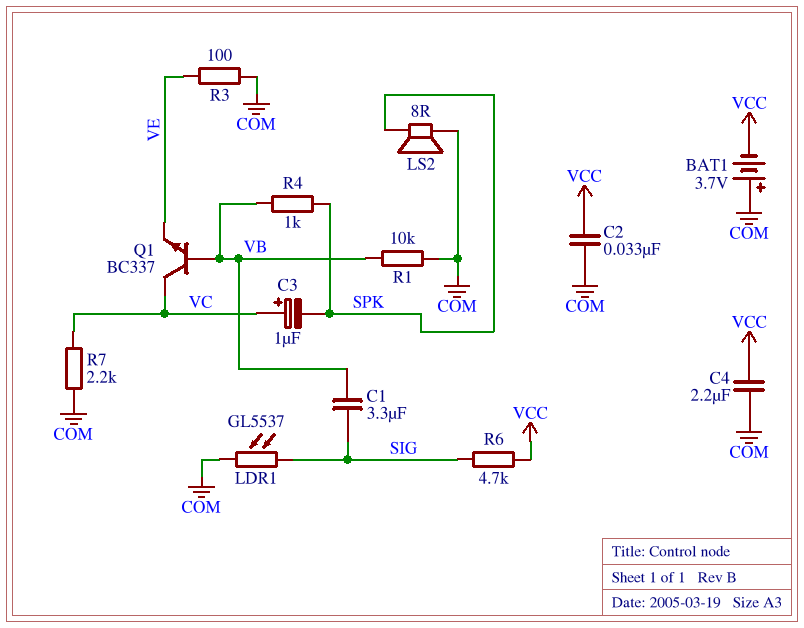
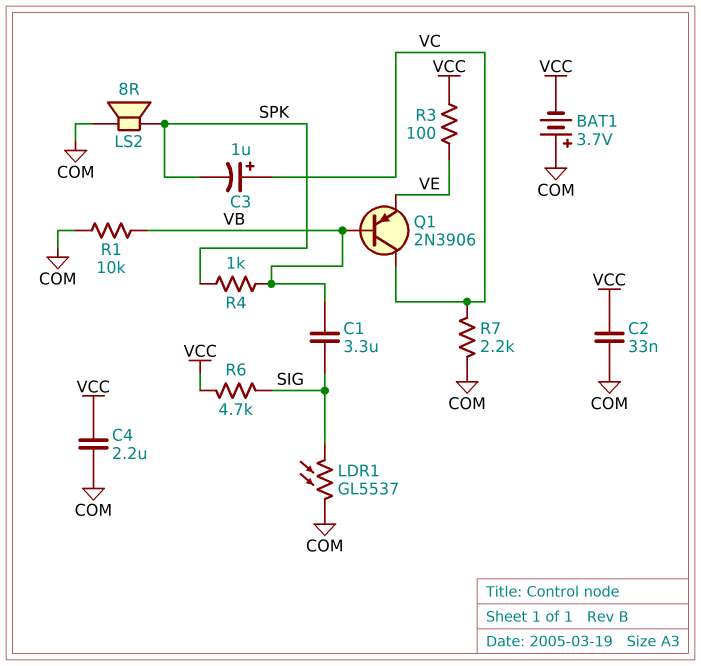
Q1: NPN BC337 (B VB, C VC, E VE) -> PNP 2N3906 (B VB, C VC, E VE)
R3: 100 (COM, VE) -> 100 (VCC, VE)

